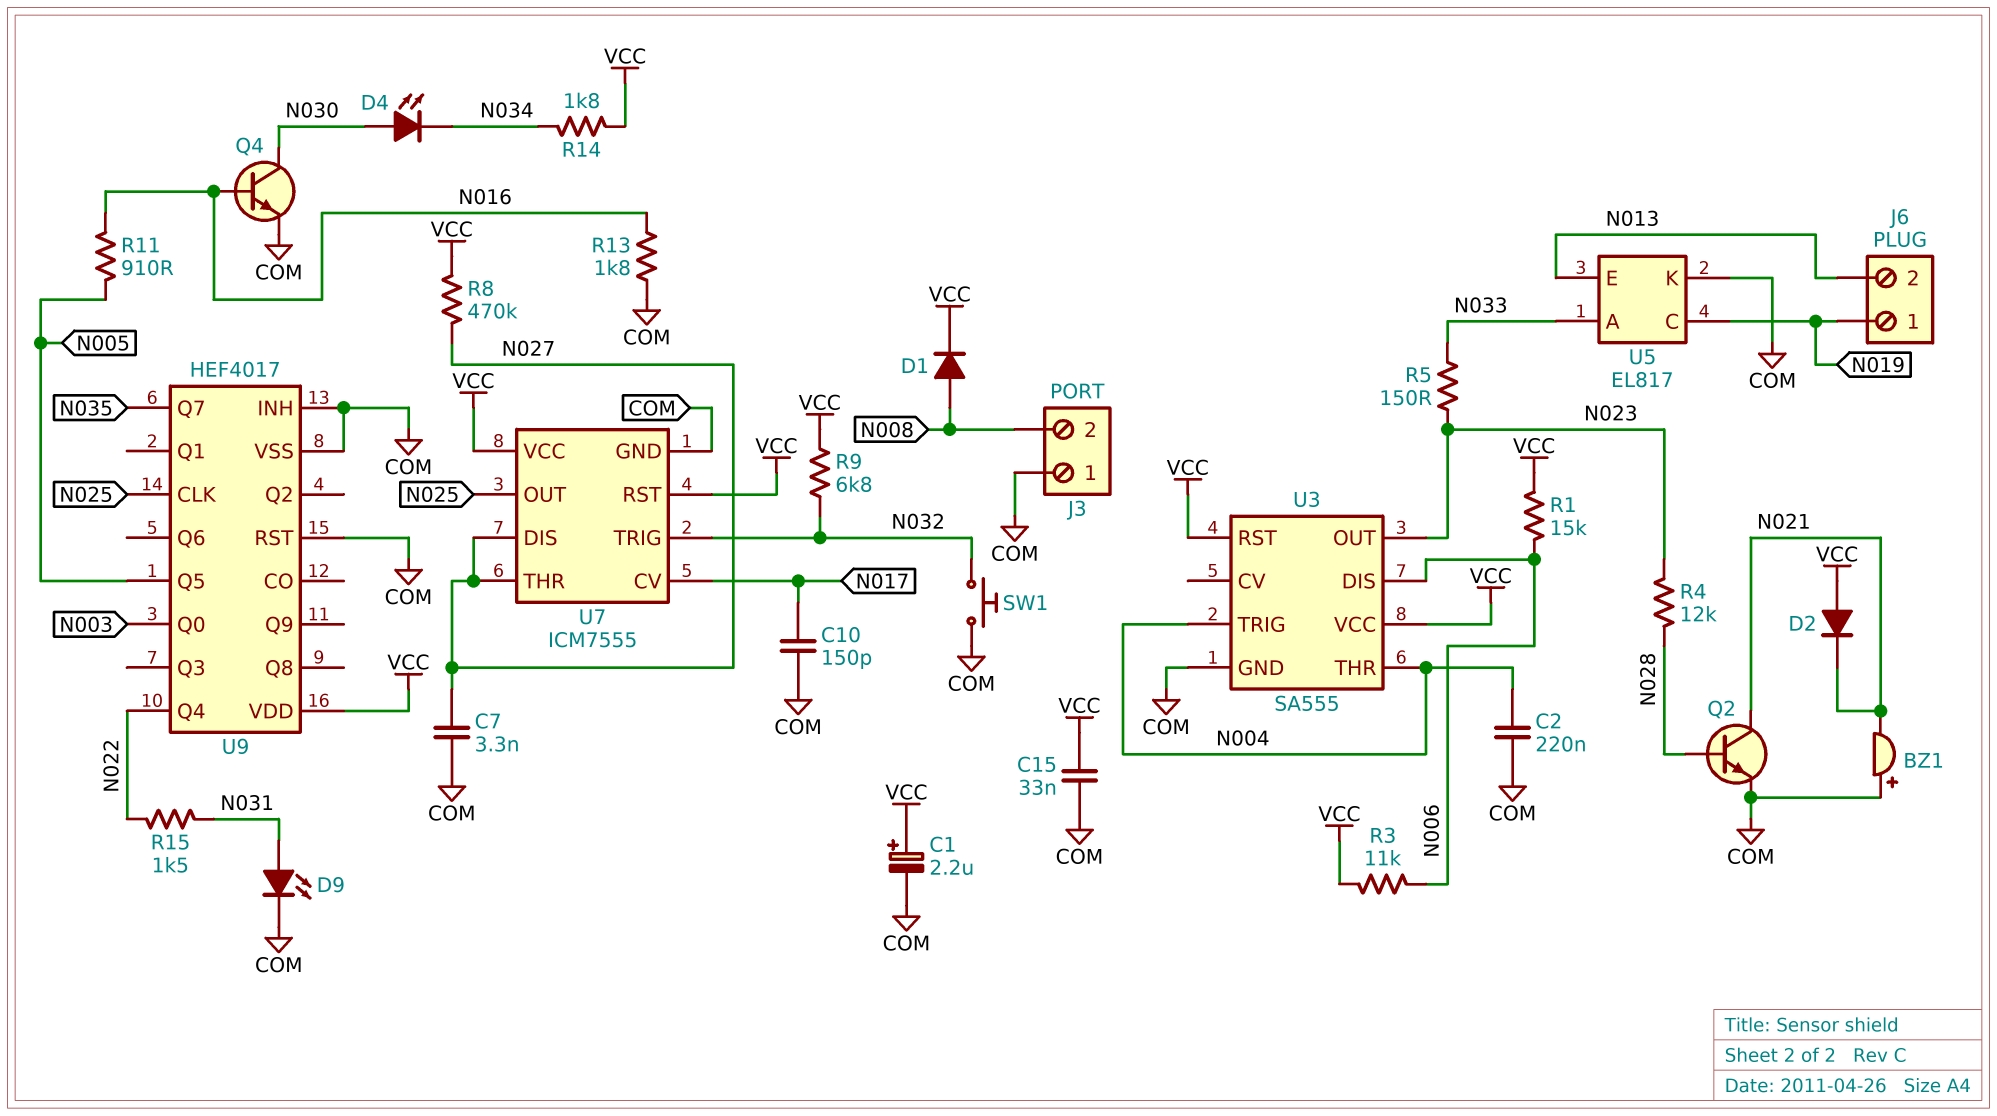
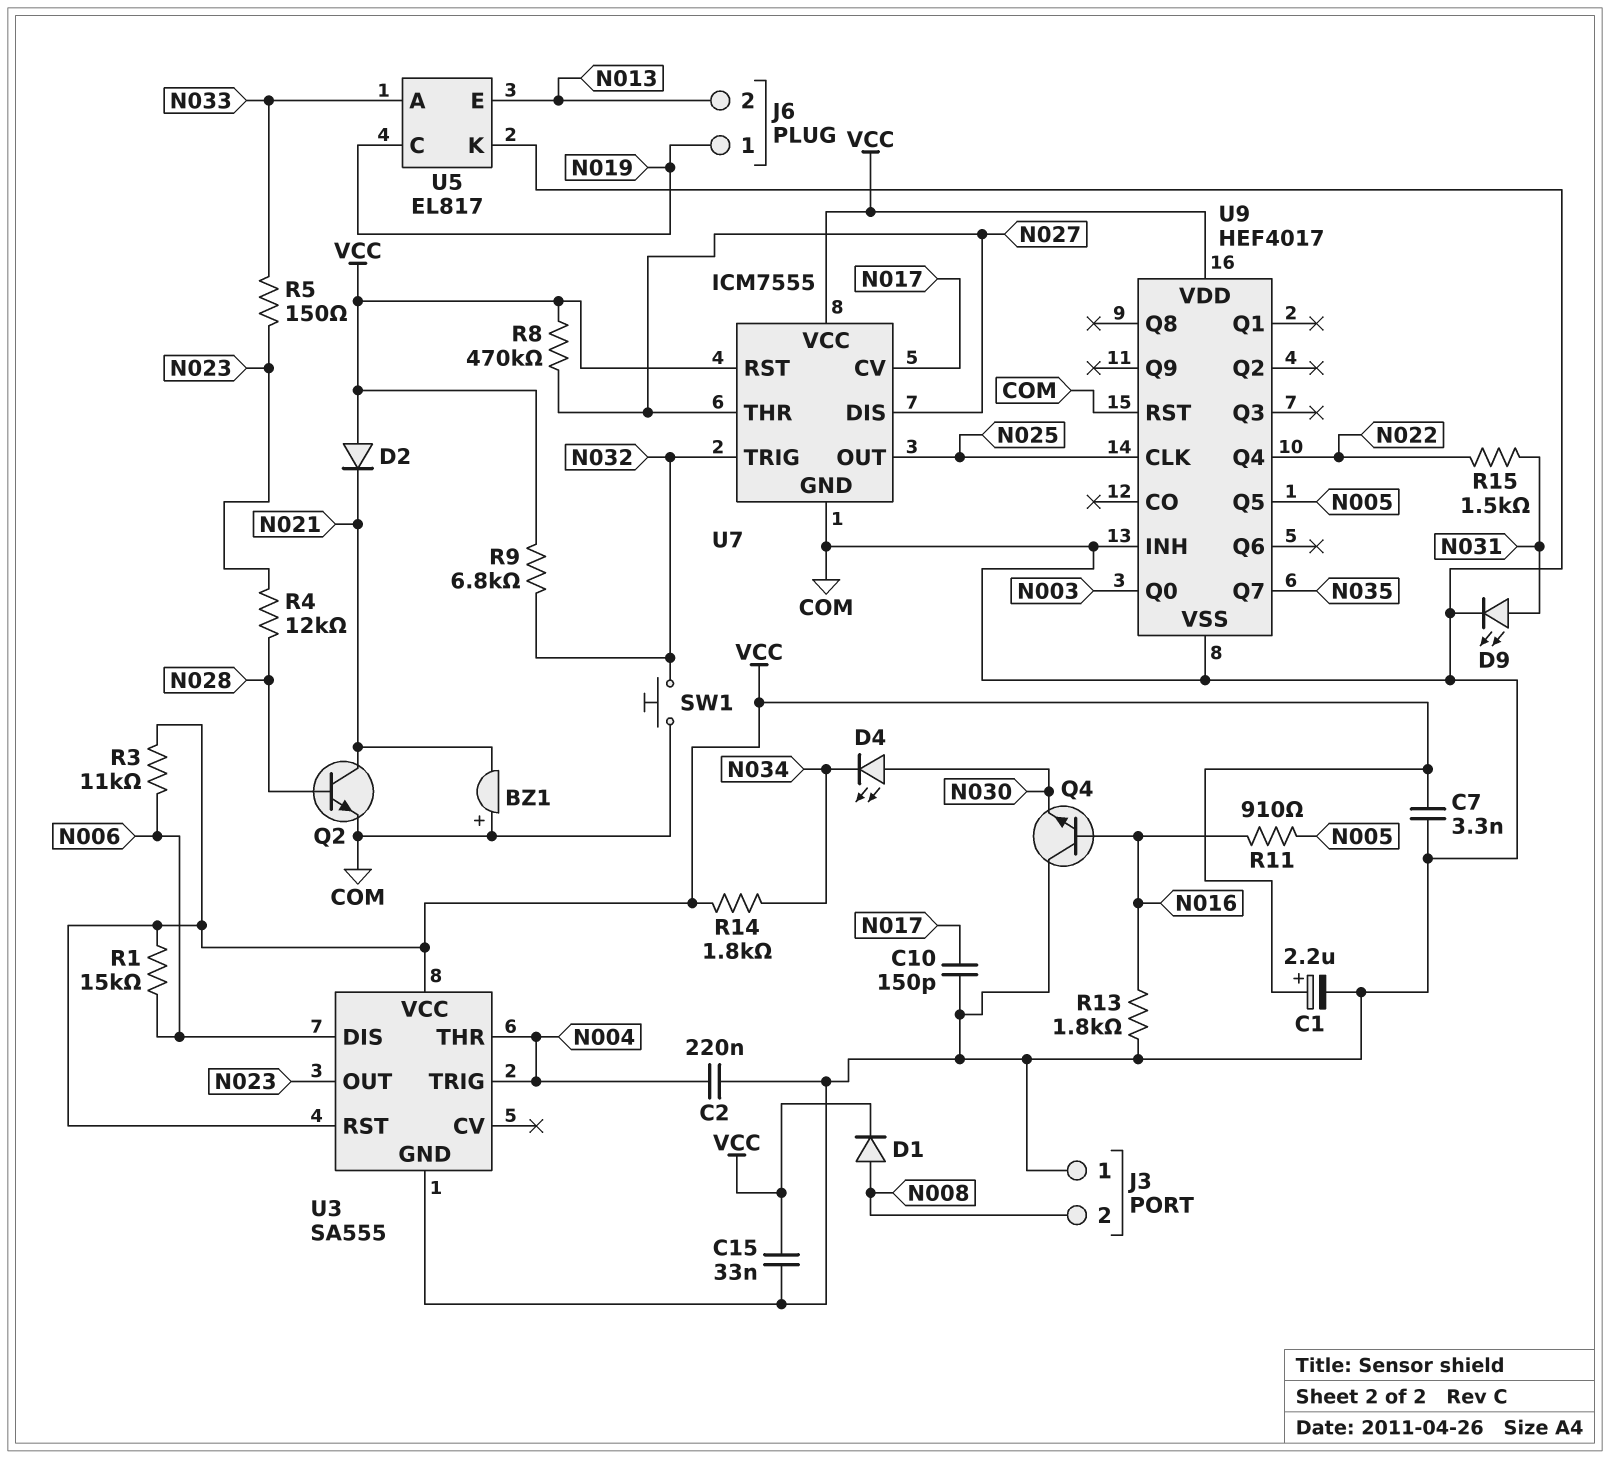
C7: 3.3nF (COM, N027) -> 3.3nF (COM, VCC)
Q4: NPN (B N016, C N030, E COM) -> NPN (B N016, C COM, E N030)

